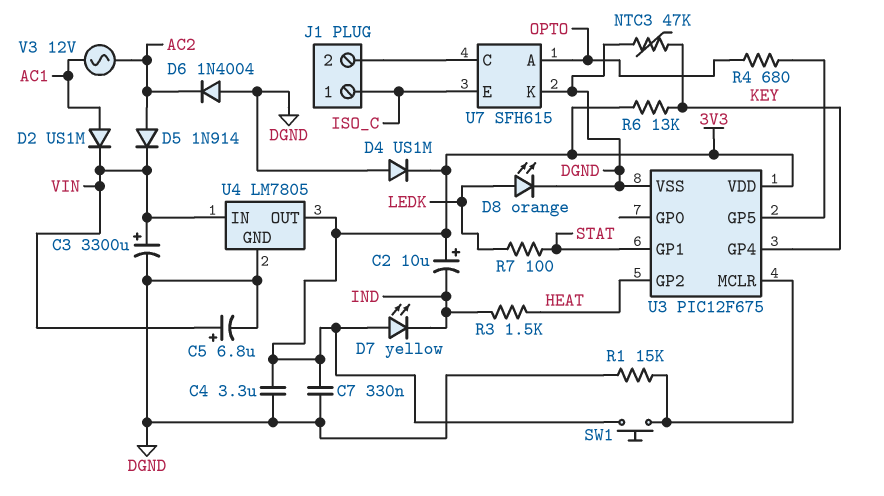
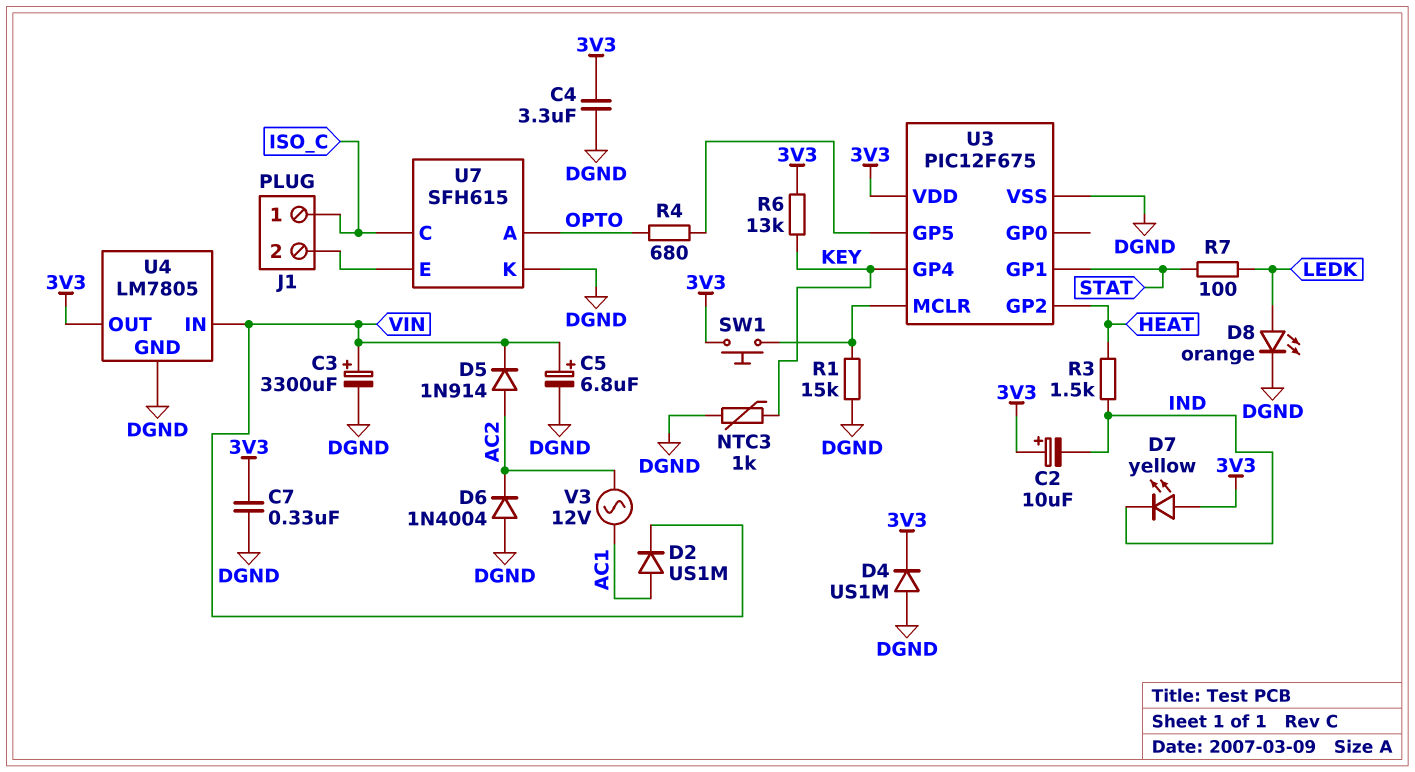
NTC3: 47k (DGND, KEY) -> 1k (DGND, KEY)
U7 pin C: J1/2 -> ISO_C
U7 pin E: ISO_C -> J1/2

